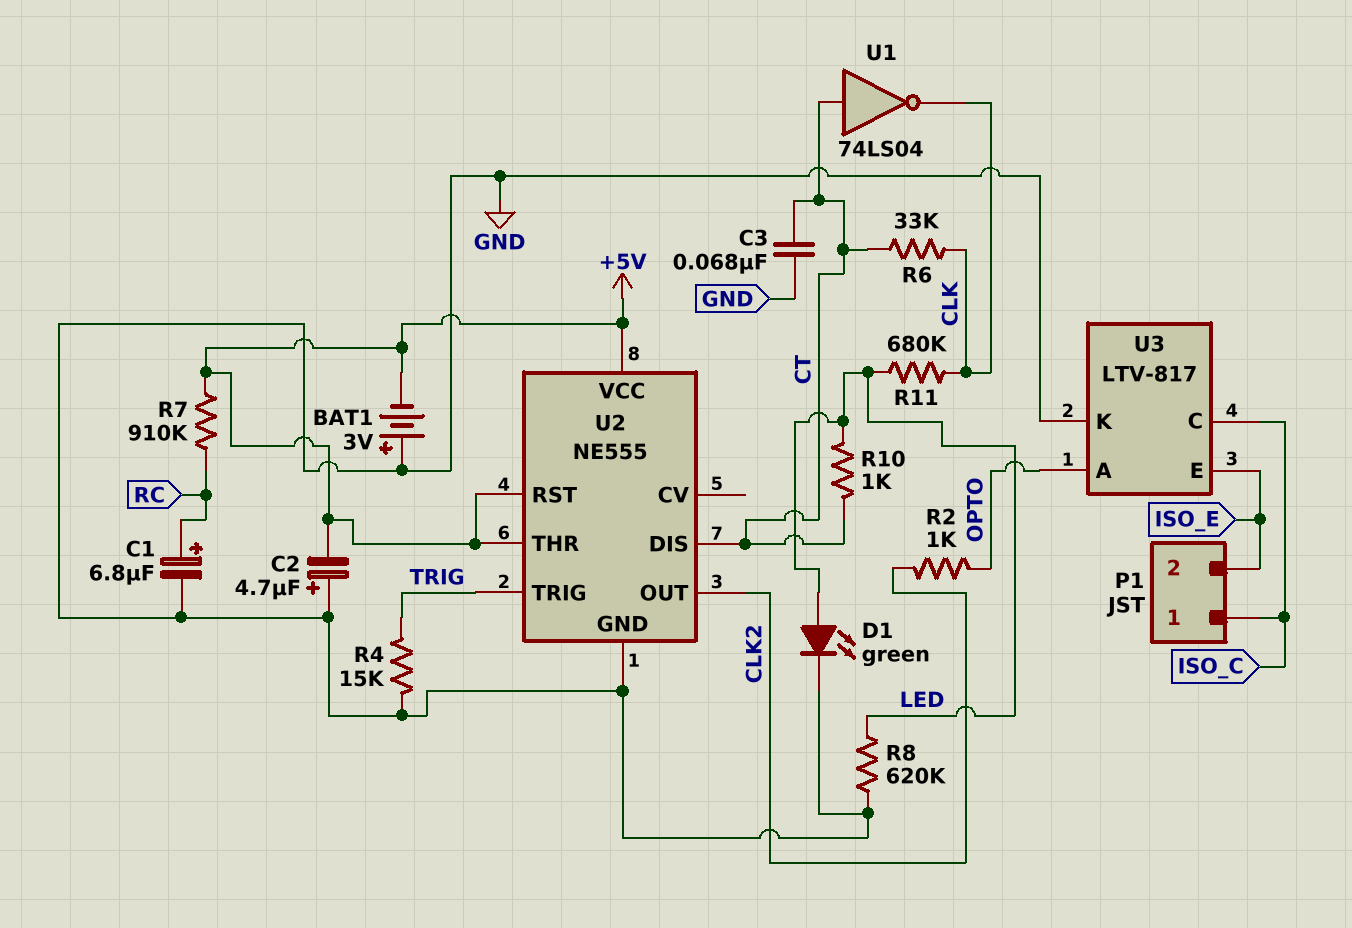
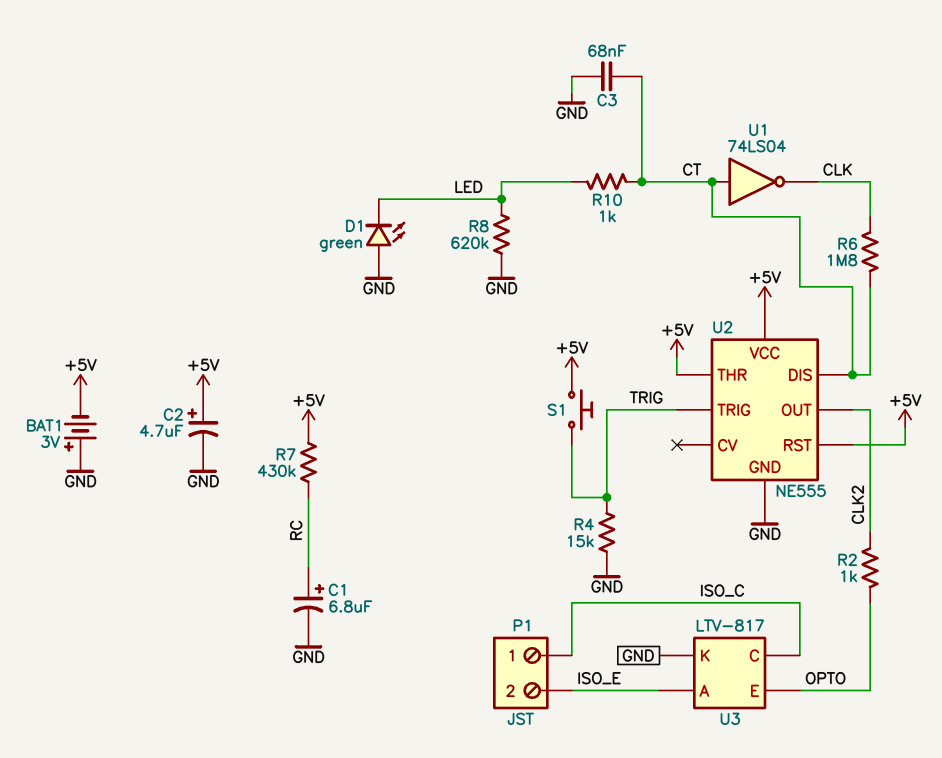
C2: 4.7uF (plus GND, minus +5V) -> 4.7uF (plus +5V, minus GND)
D1: LED green (A LED, K GND) -> LED green (A GND, K LED)
R6: 33k (CLK, CT) -> 1.8M (CLK, CT)
R7: 910k (+5V, RC) -> 430k (+5V, RC)
R11: 680k (CLK, LED) -> none
S1: none -> button (+5V, TRIG)
U3 pin A: OPTO -> ISO_E
U3 pin E: ISO_E -> OPTO

